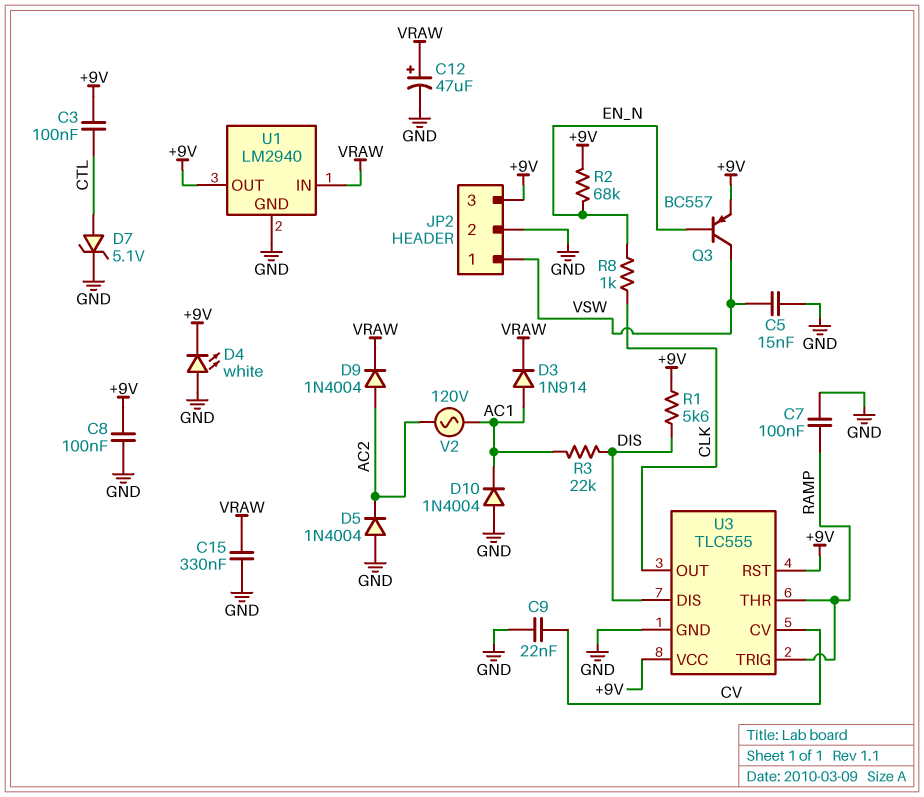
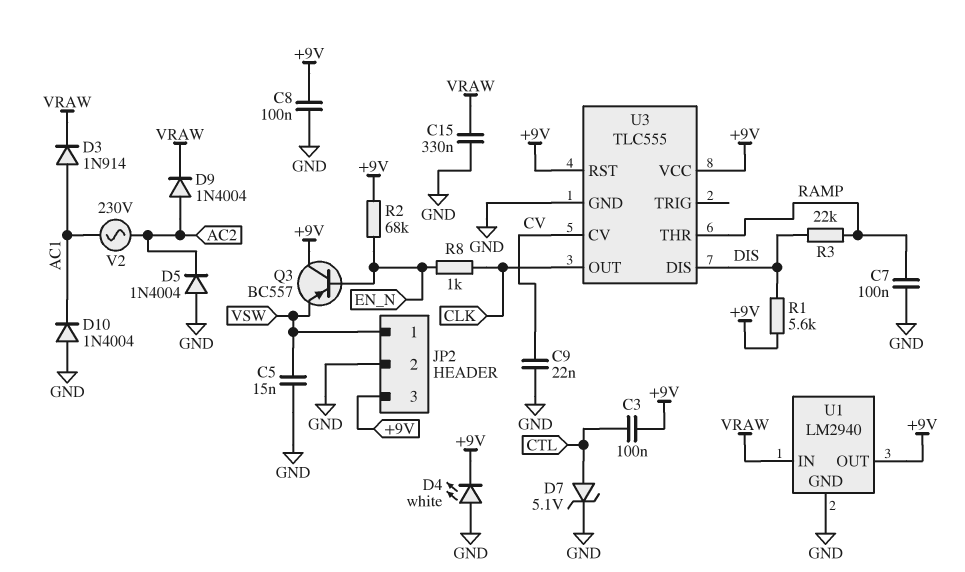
C12: 47uF (plus VRAW, minus GND) -> none
Q3: PNP BC557 (B EN_N, C VSW, E +9V) -> PNP BC557 (B EN_N, C +9V, E VSW)
R3: 22k (AC1, DIS) -> 22k (DIS, RAMP)
U3 pin TRIG: RAMP -> none
V2: AC 120V (AC1, AC2) -> AC 230V (AC1, AC2)

